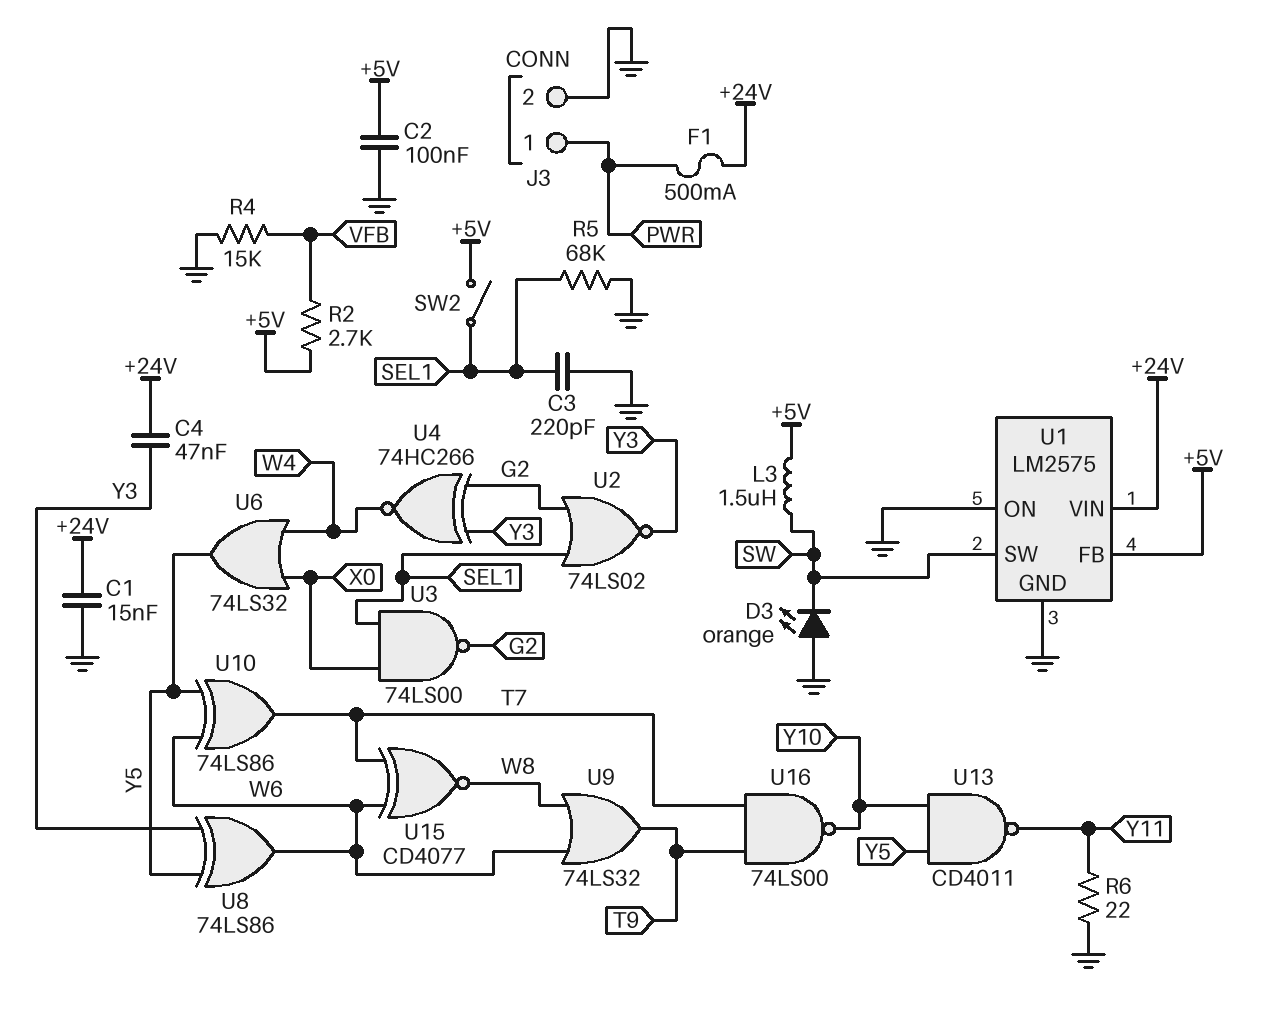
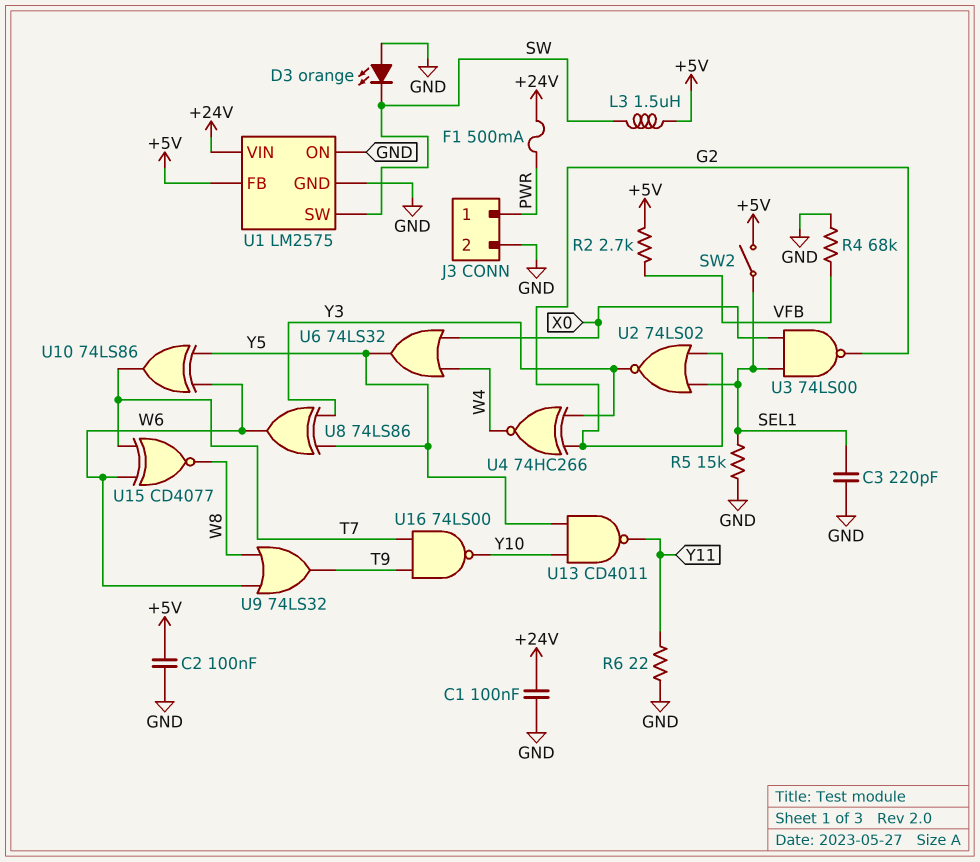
C1: 15nF (+24V, GND) -> 100nF (+24V, GND)
C4: 47nF (+24V, Y3) -> none
R4: 15k (GND, VFB) -> 68k (GND, VFB)
R5: 68k (GND, SEL1) -> 15k (GND, SEL1)

